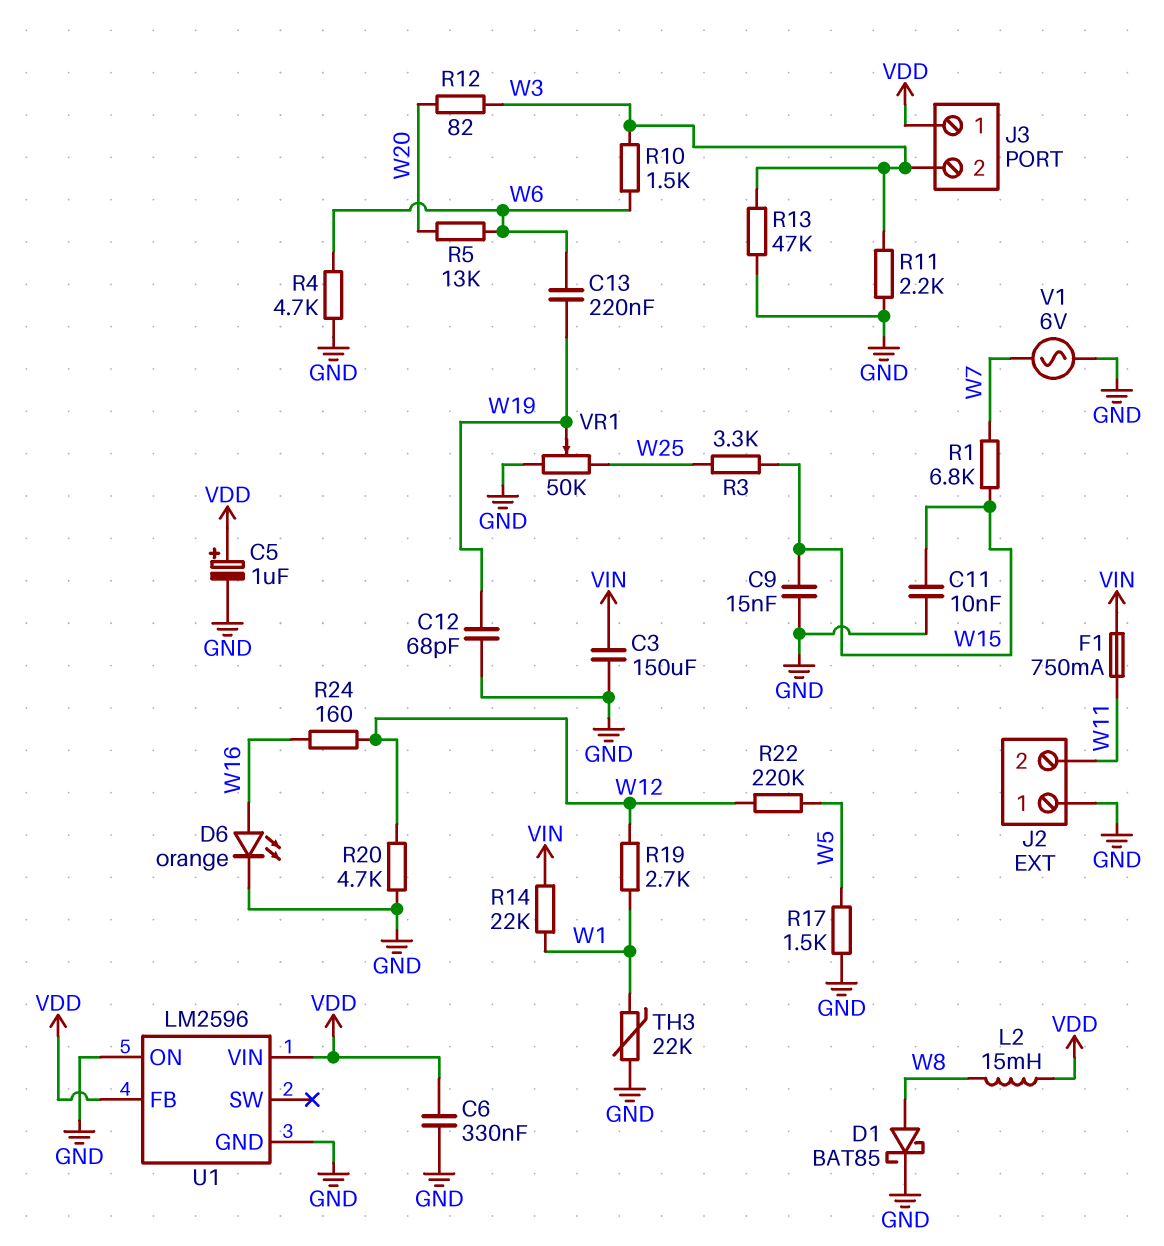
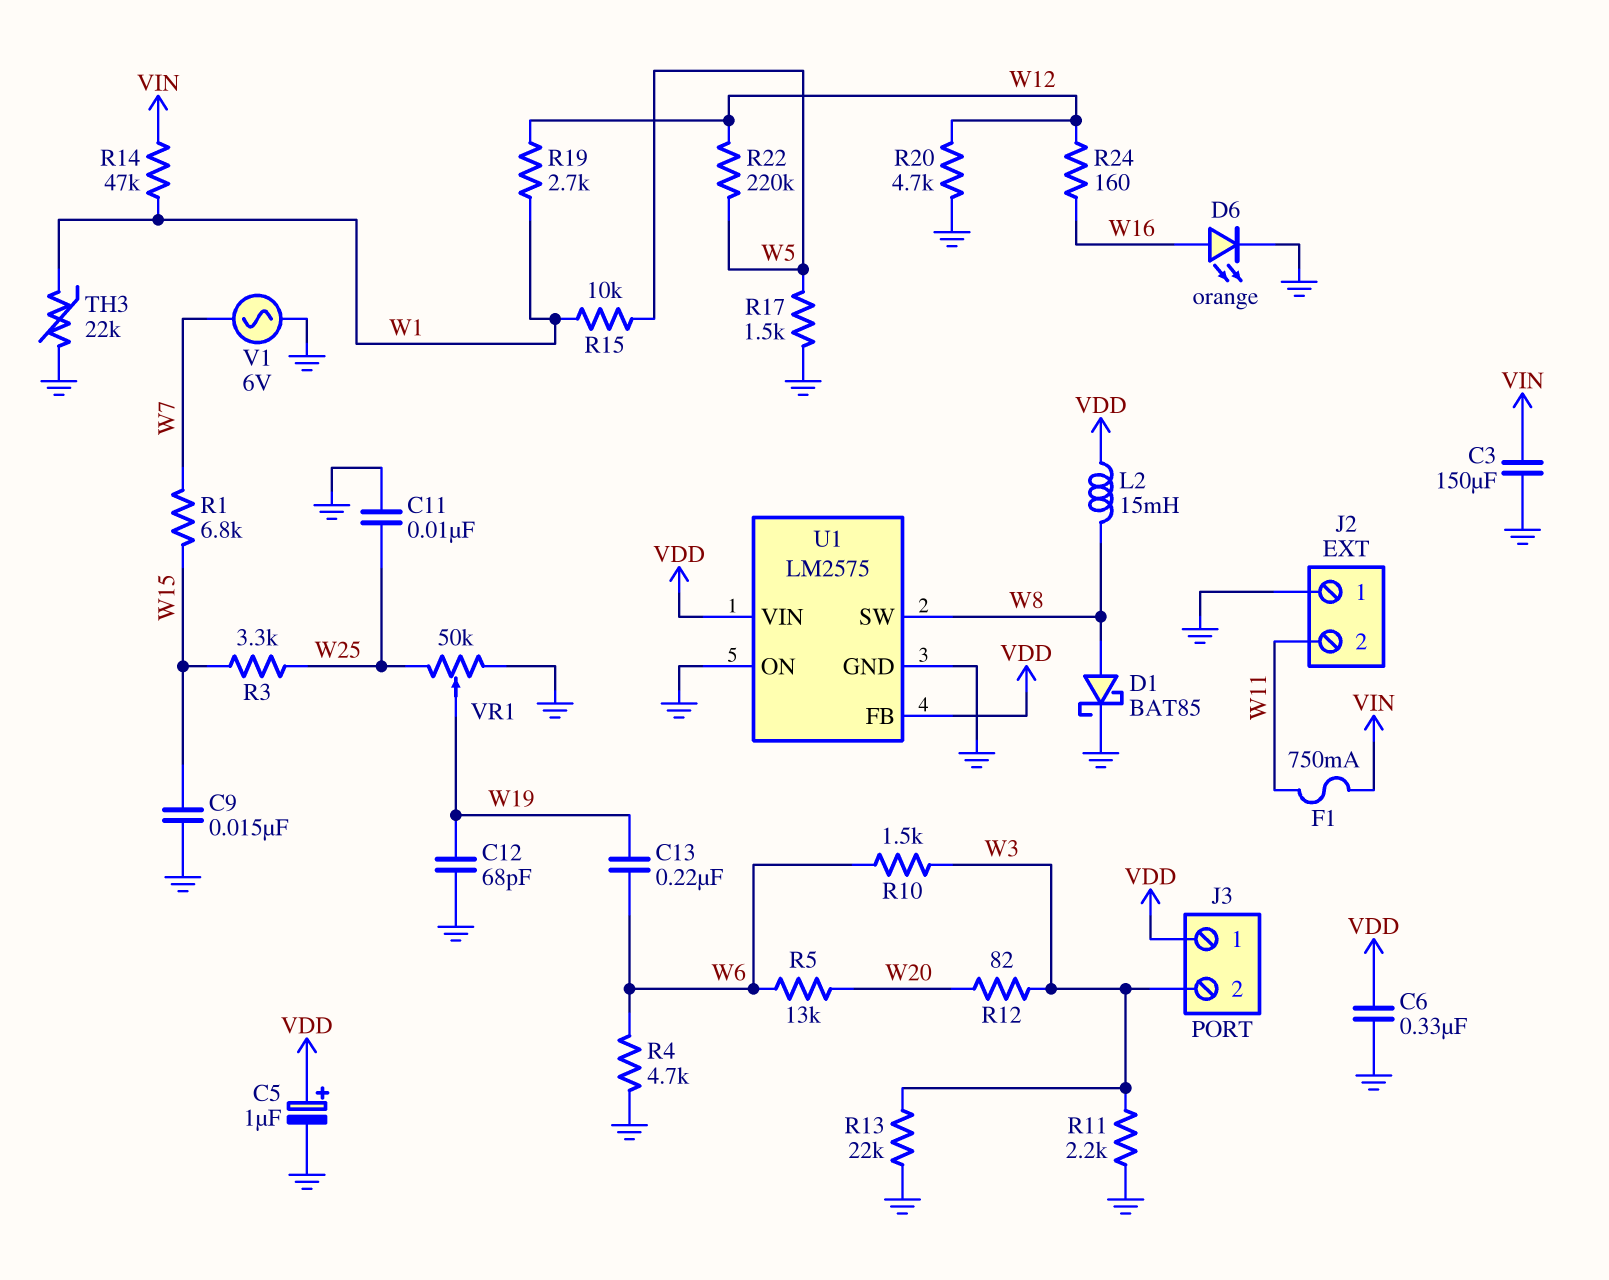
C11: 10nF (GND, W15) -> 10nF (GND, W25)
R13: 47k (GND, W3) -> 22k (GND, W3)
R14: 22k (VIN, W1) -> 47k (VIN, W1)
R15: none -> 10k (W1, W5)
U1: LM2596 -> LM2575
U1 pin SW: none -> W8

